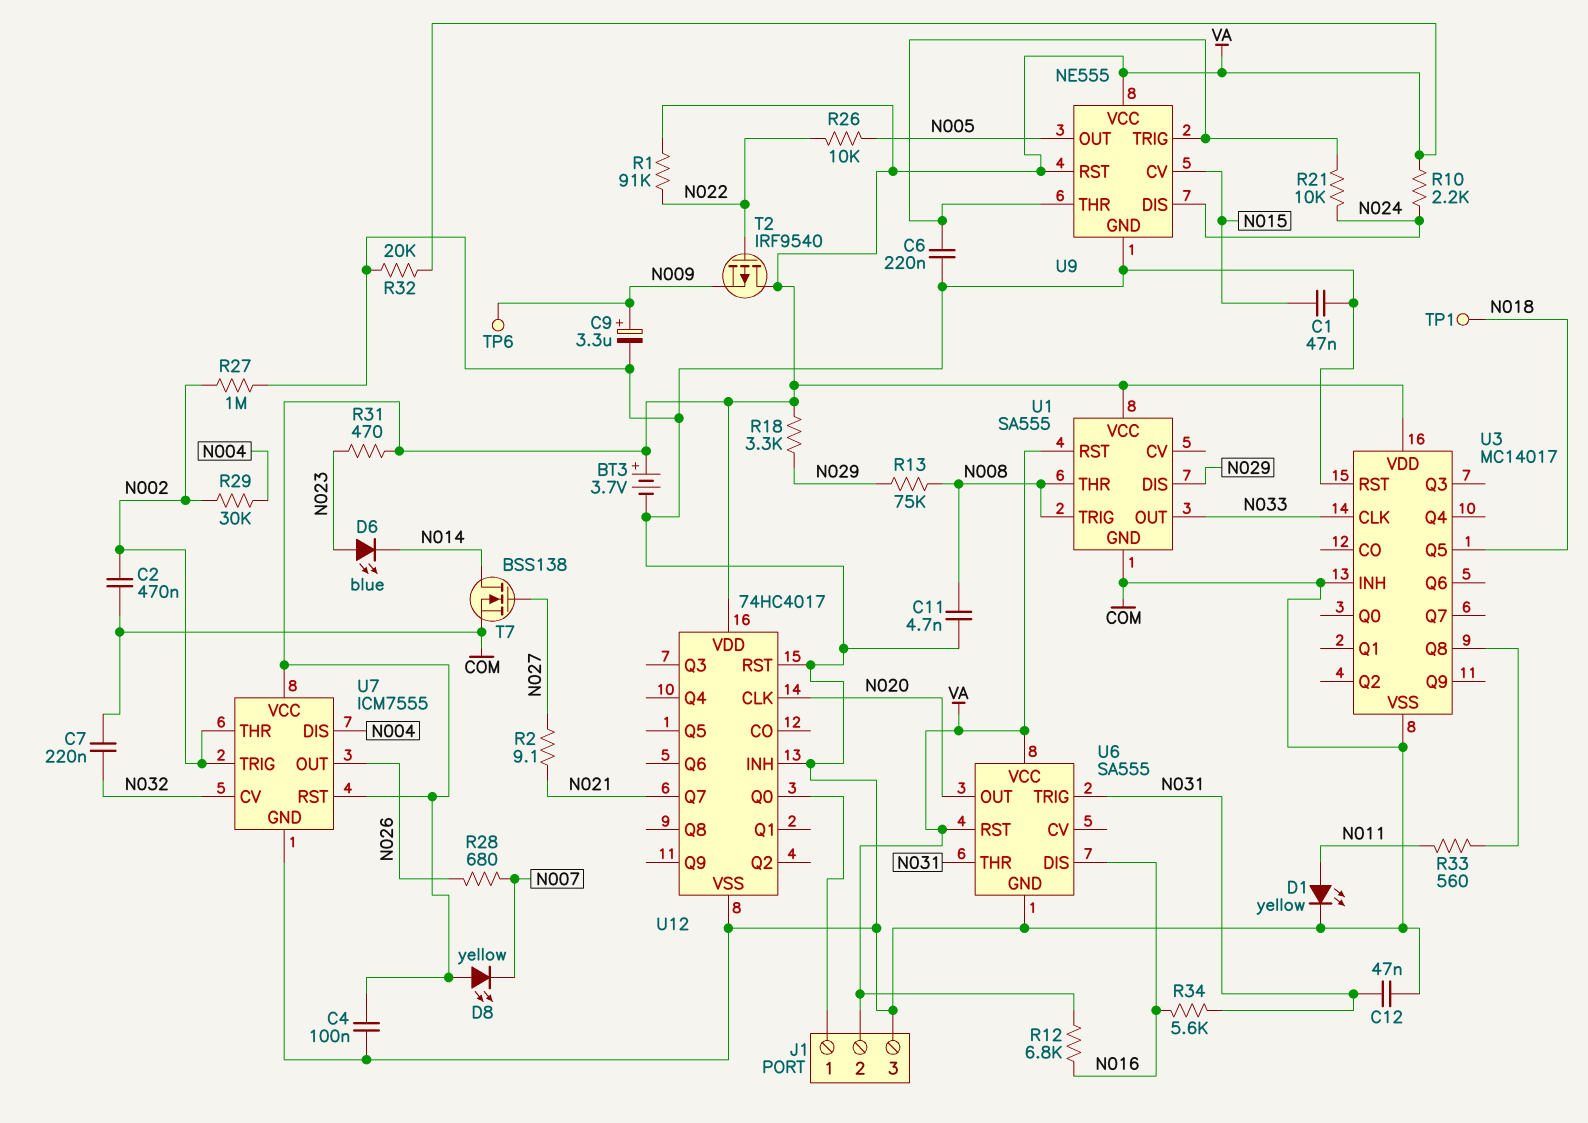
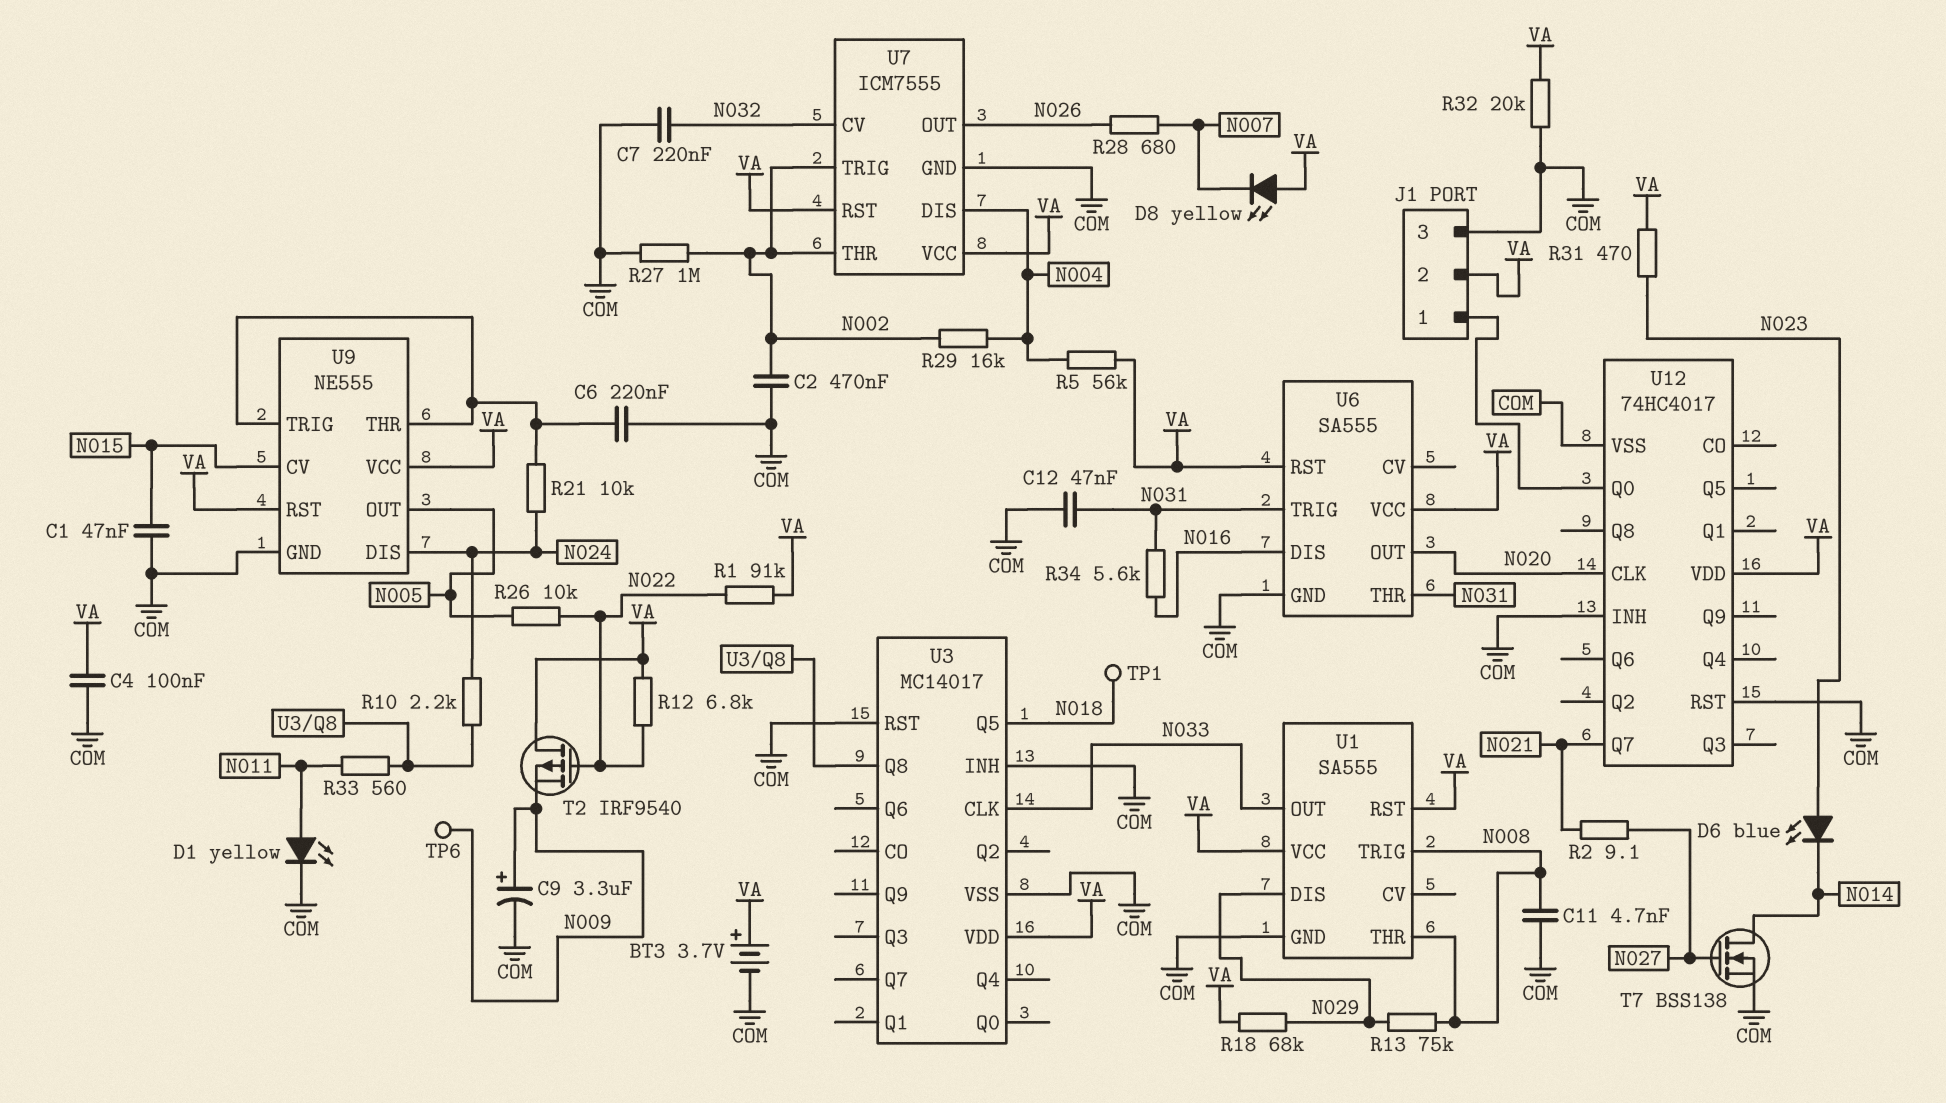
R5: none -> 56k (N004, VA)
R10: 2.2k (N024, VA) -> 2.2k (N024, U3/Q8)
R12: 6.8k (N016, VA) -> 6.8k (N022, VA)
R18: 3.3k (N029, VA) -> 68k (N029, VA)
R29: 30k (N002, N004) -> 16k (N002, N004)

